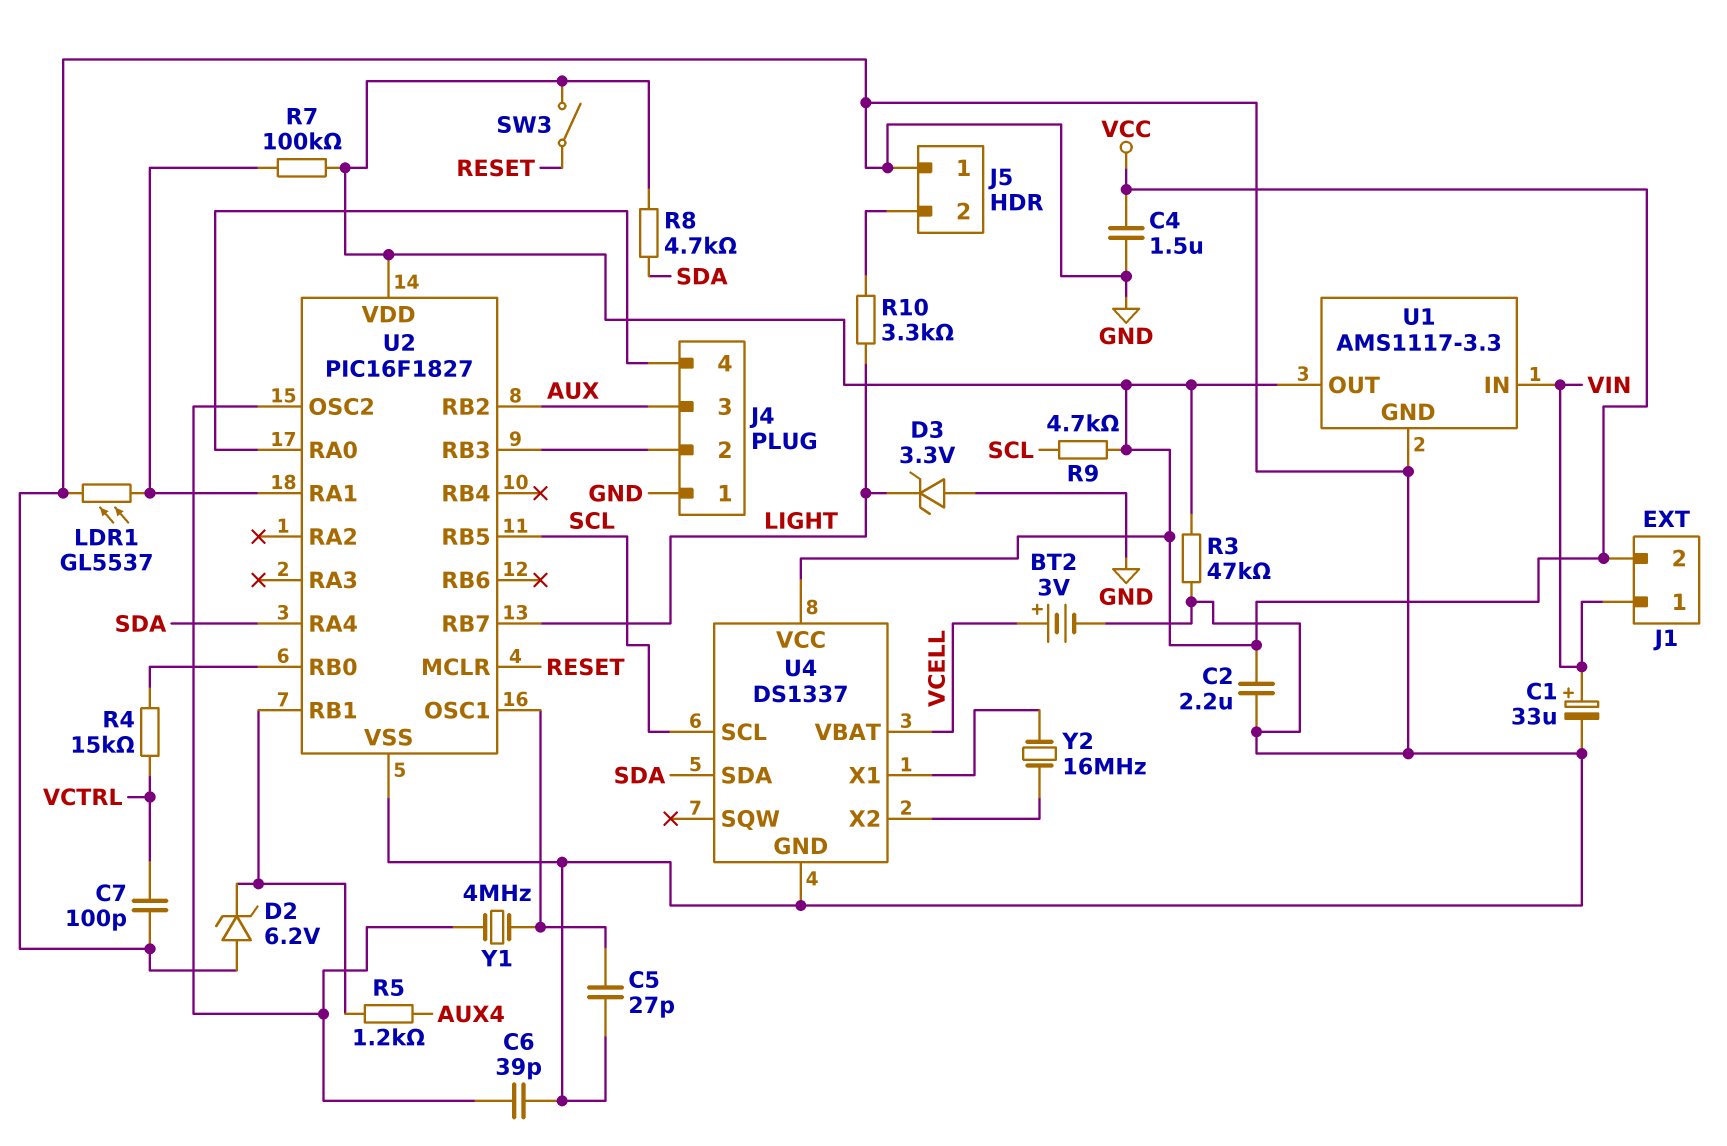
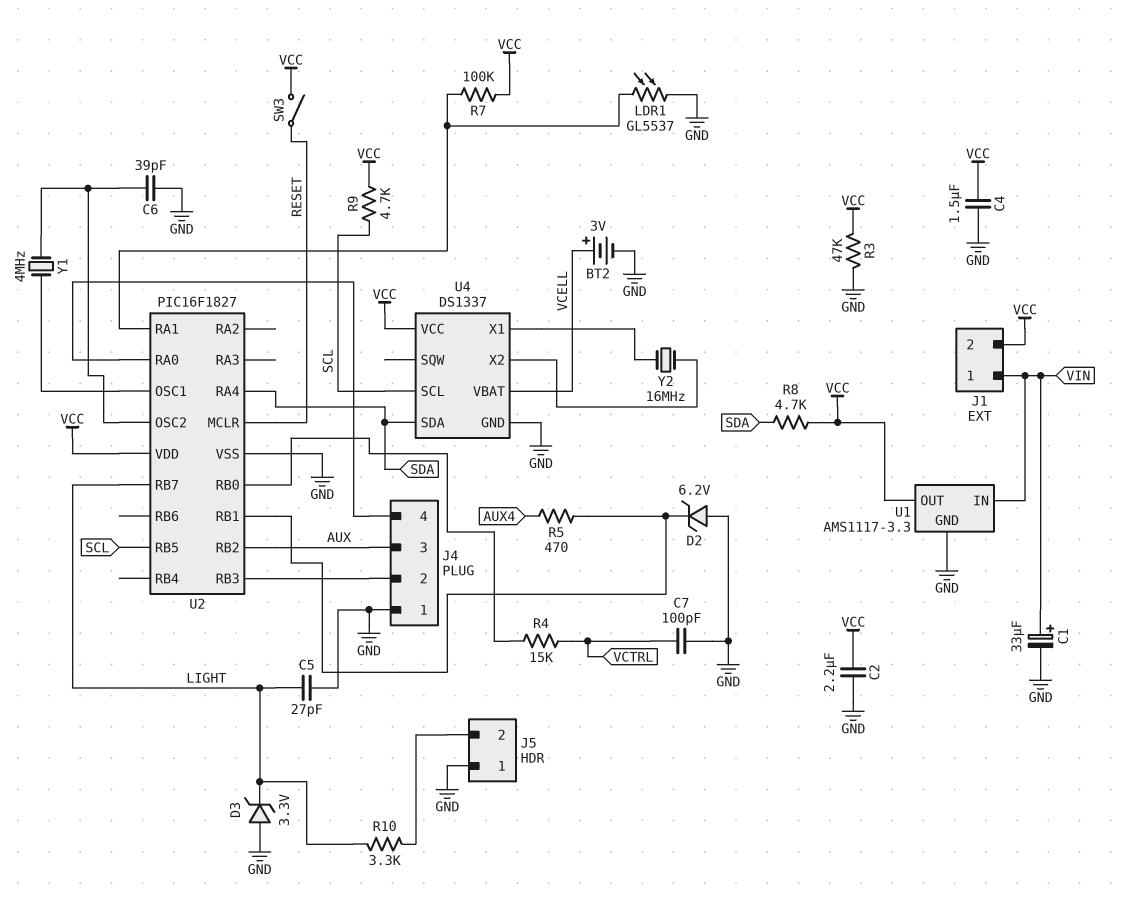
C5: 27pF (GND, U2/OSC1) -> 27pF (GND, LIGHT)
R5: 1.2k (AUX4, U2/RB1) -> 470 (AUX4, U2/RB1)

